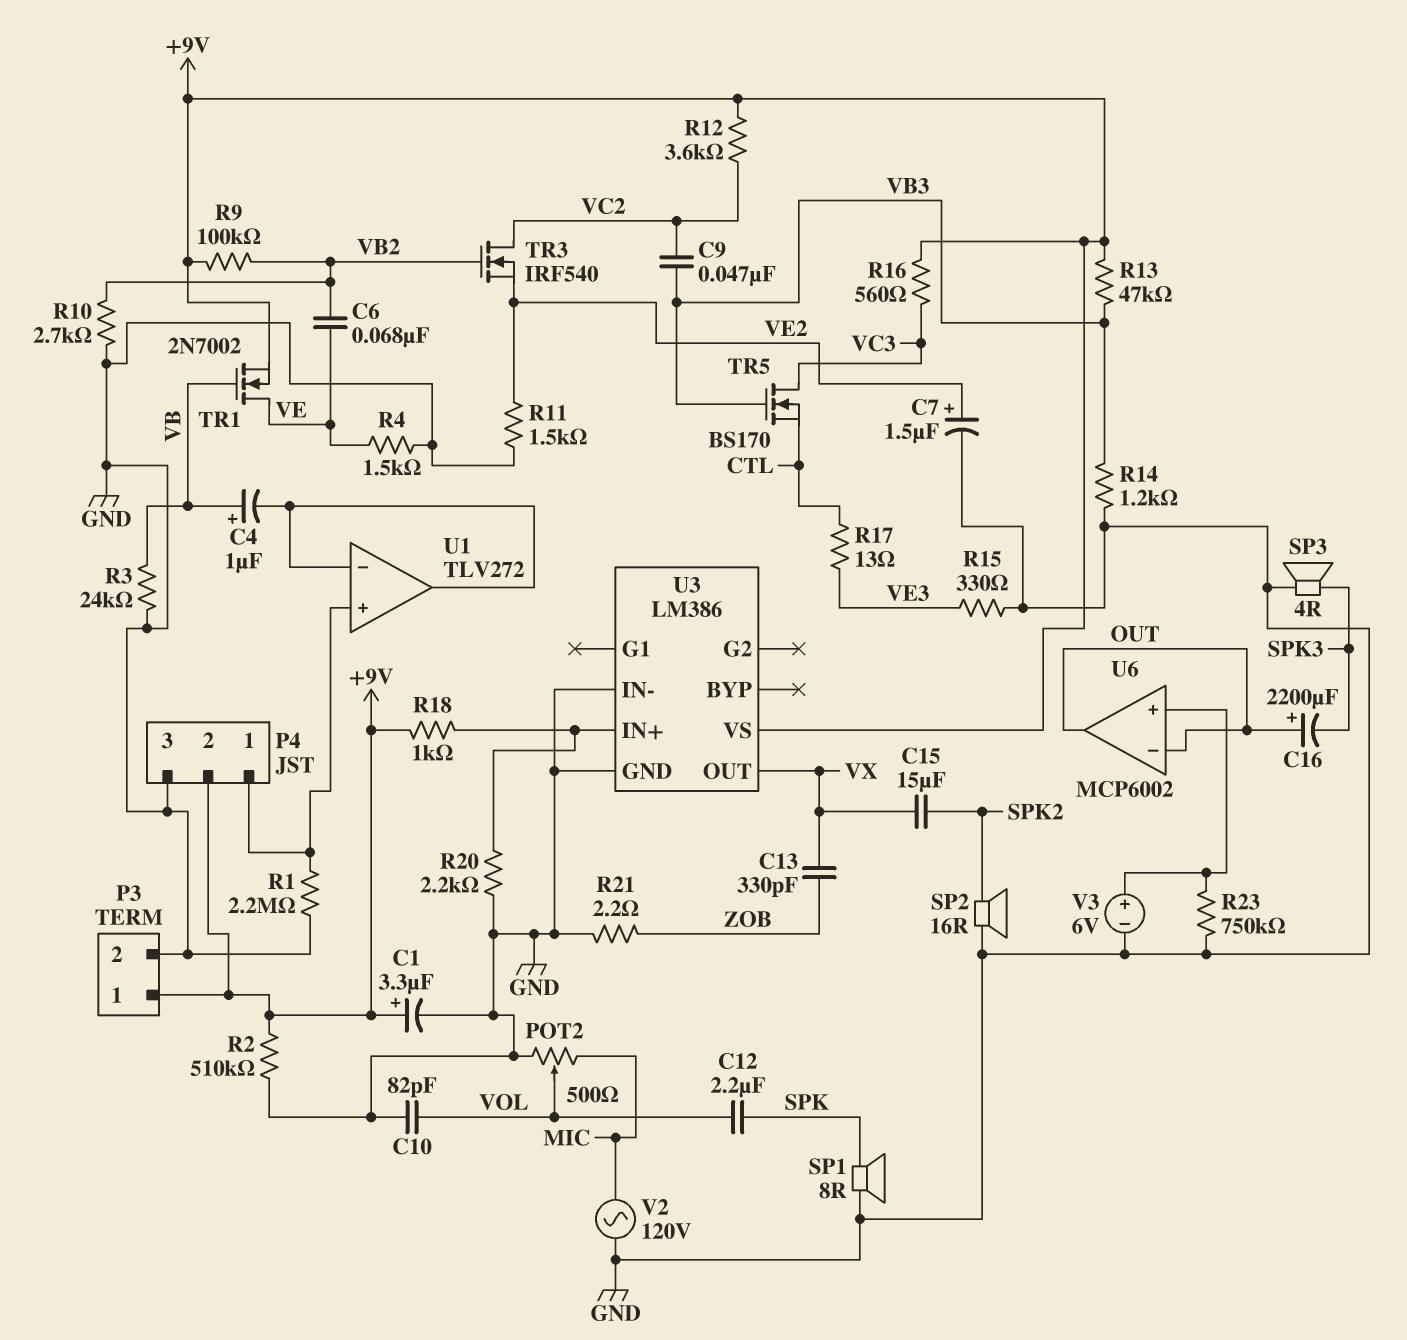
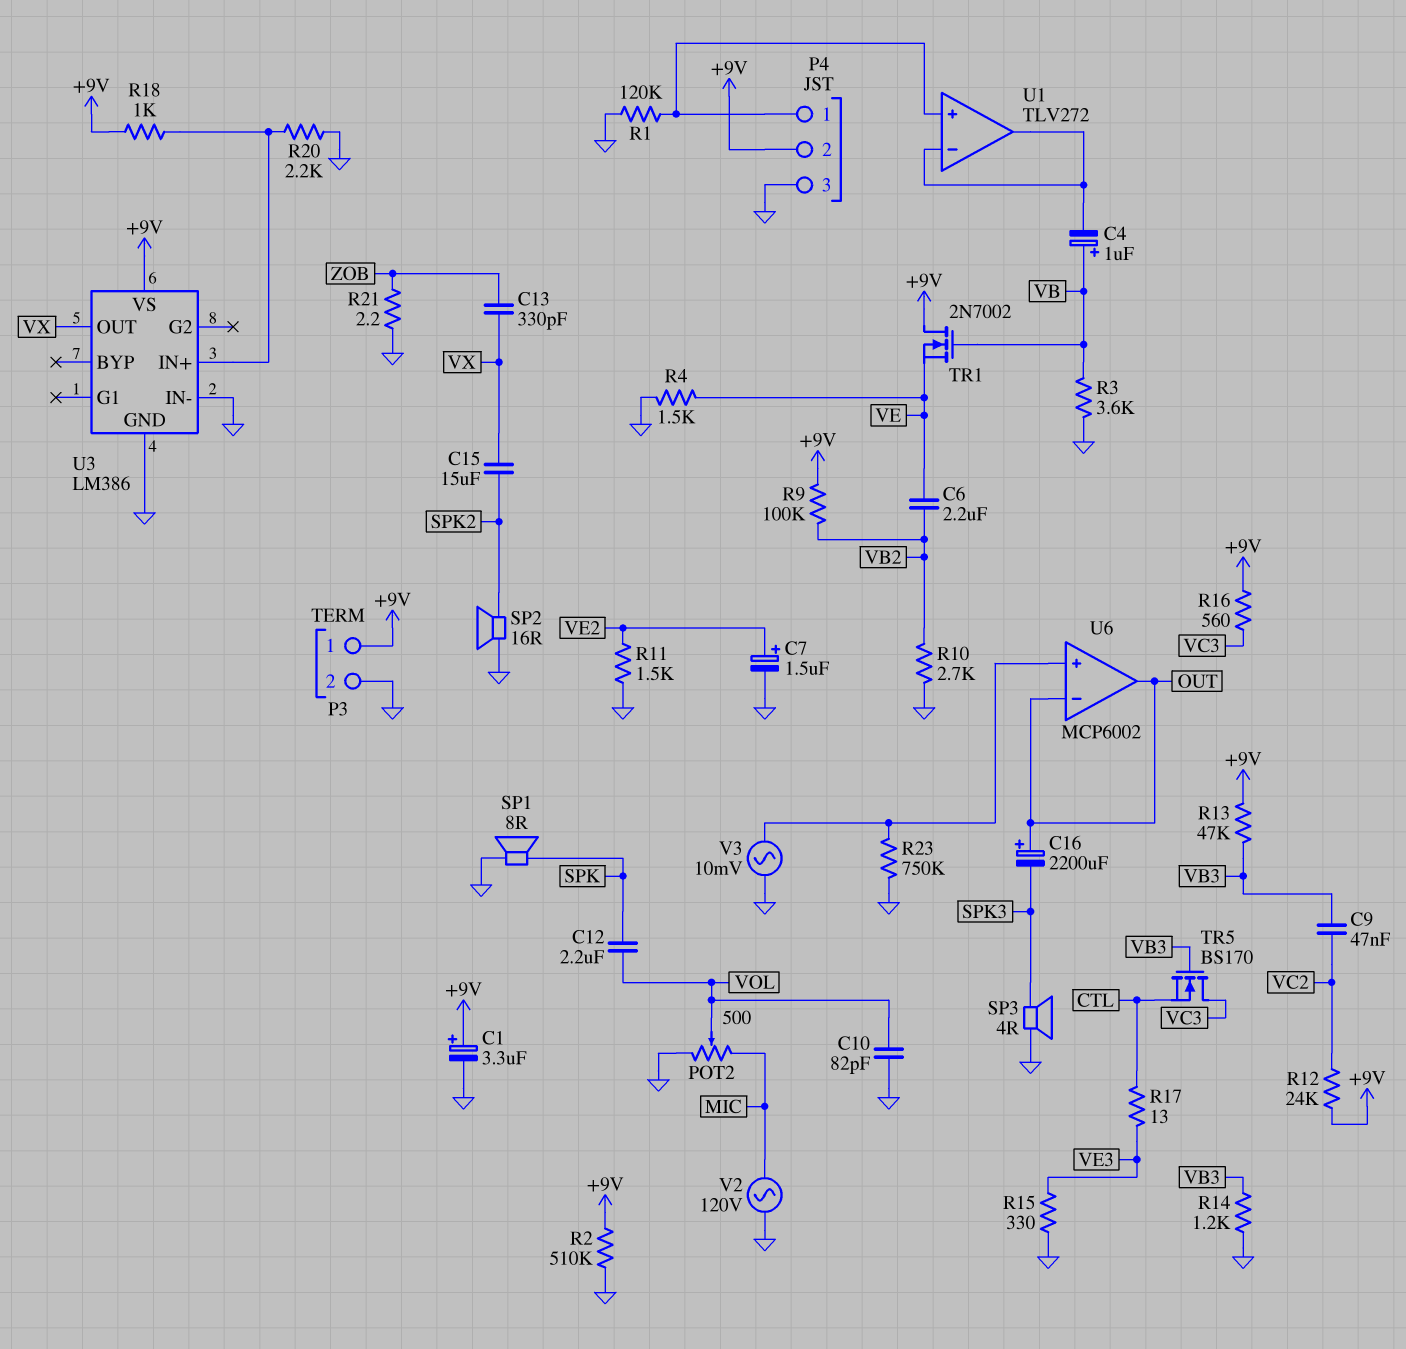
C6: 68nF (VB2, VE) -> 2.2uF (VB2, VE)
R1: 2.2M (GND, P4/1) -> 120k (GND, P4/1)
R3: 24k (GND, VB) -> 3.6k (GND, VB)
R12: 3.6k (+9V, VC2) -> 24k (+9V, VC2)
TR1: NMOS 2N7002 (G VB, D VE, S +9V) -> NMOS 2N7002 (G VB, D +9V, S VE)
TR3: NMOS IRF540 (G VB2, D VC2, S VE2) -> none
V3: 6V (plus U6/in+, minus GND) -> AC 10mV (GND, U6/in+)

